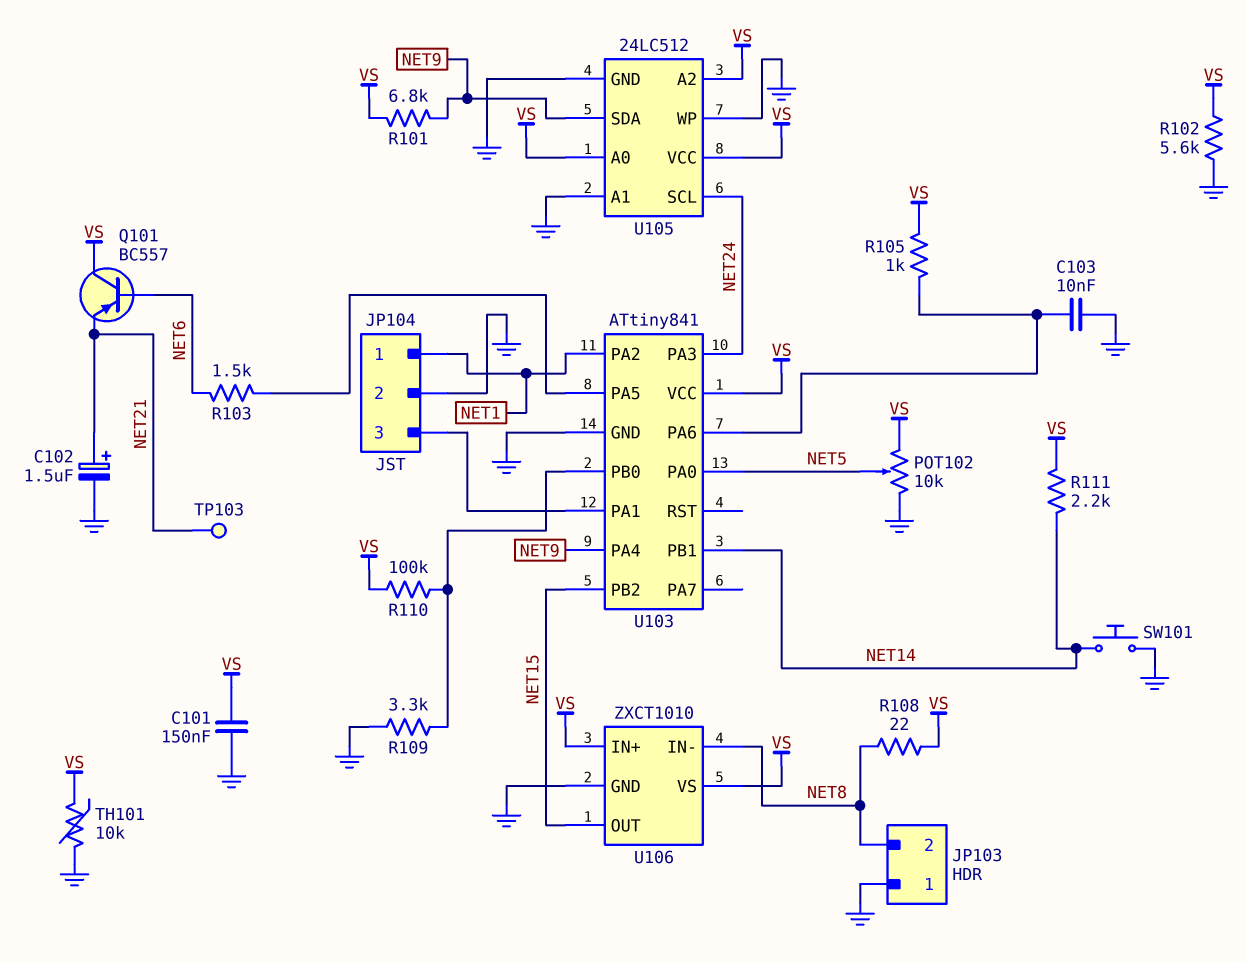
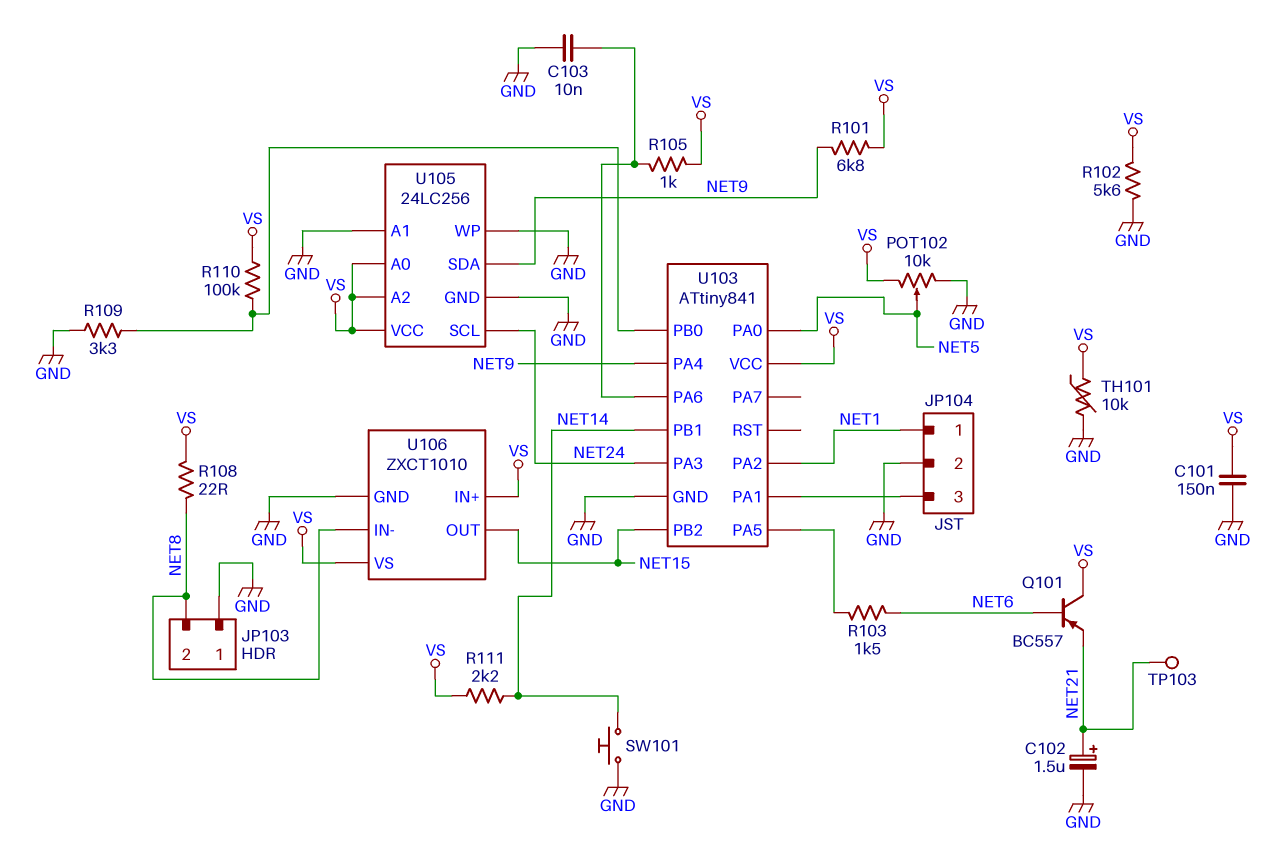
U105: 24LC512 -> 24LC256

